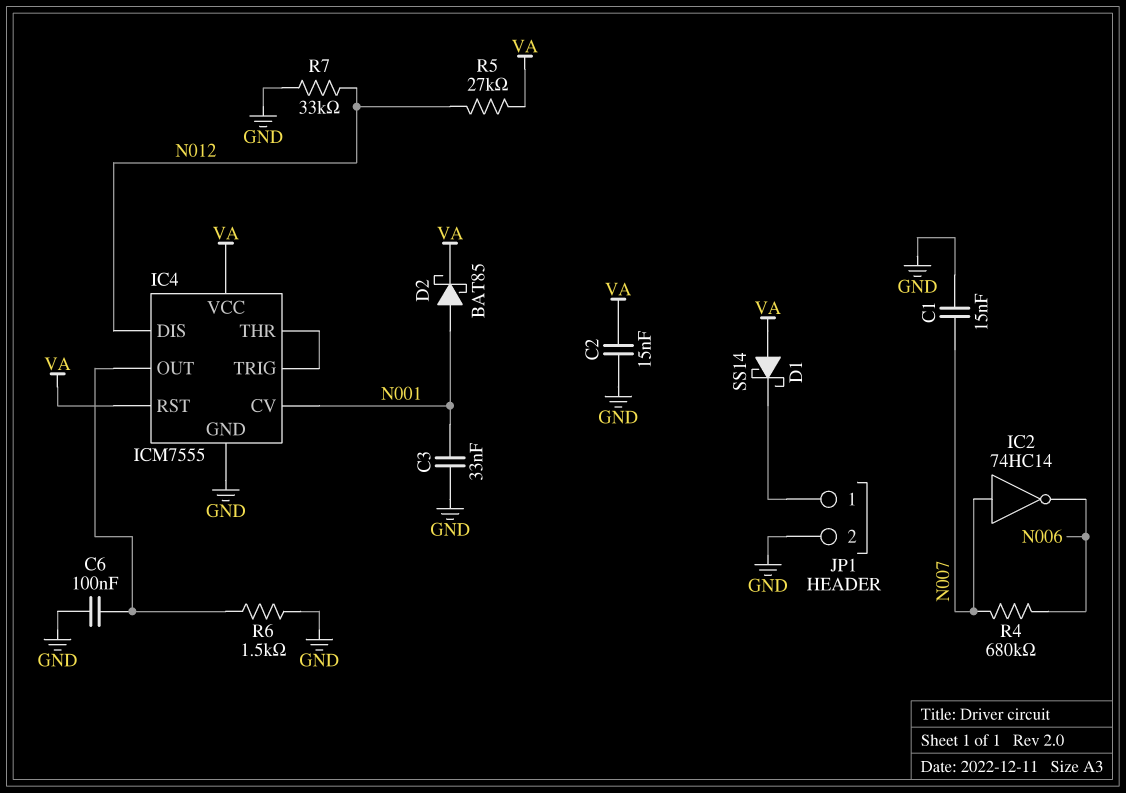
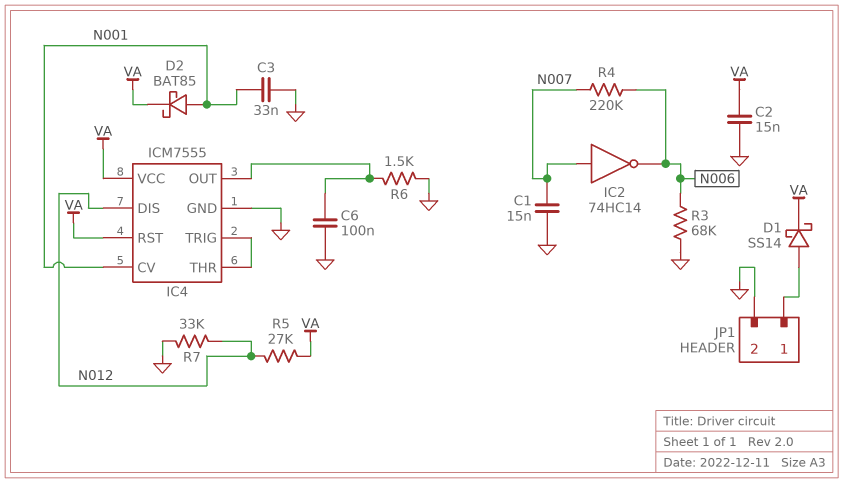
D1: schottky SS14 (A VA, K JP1/1) -> schottky SS14 (A JP1/1, K VA)
R3: none -> 68k (GND, N006)
R4: 680k (N006, N007) -> 220k (N006, N007)

